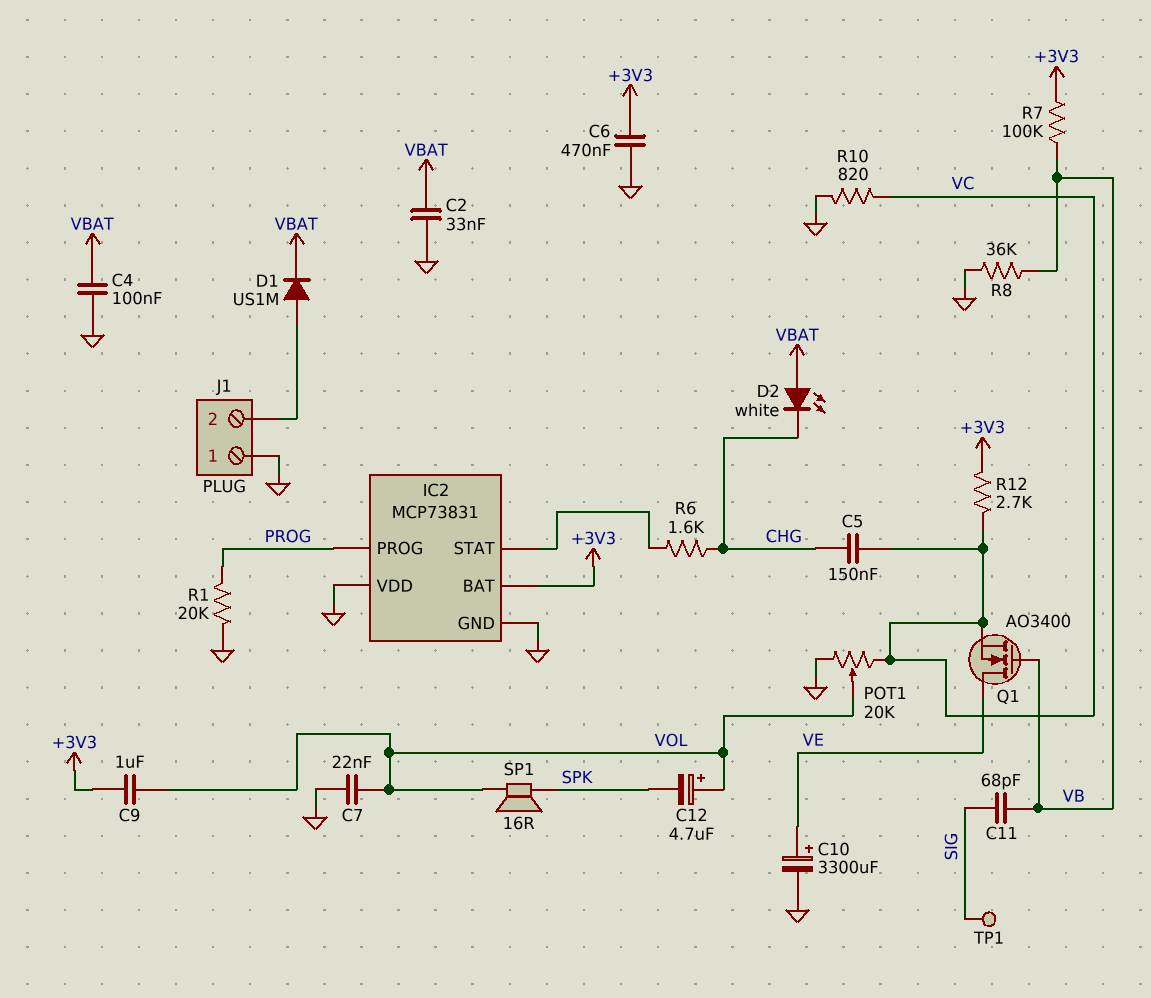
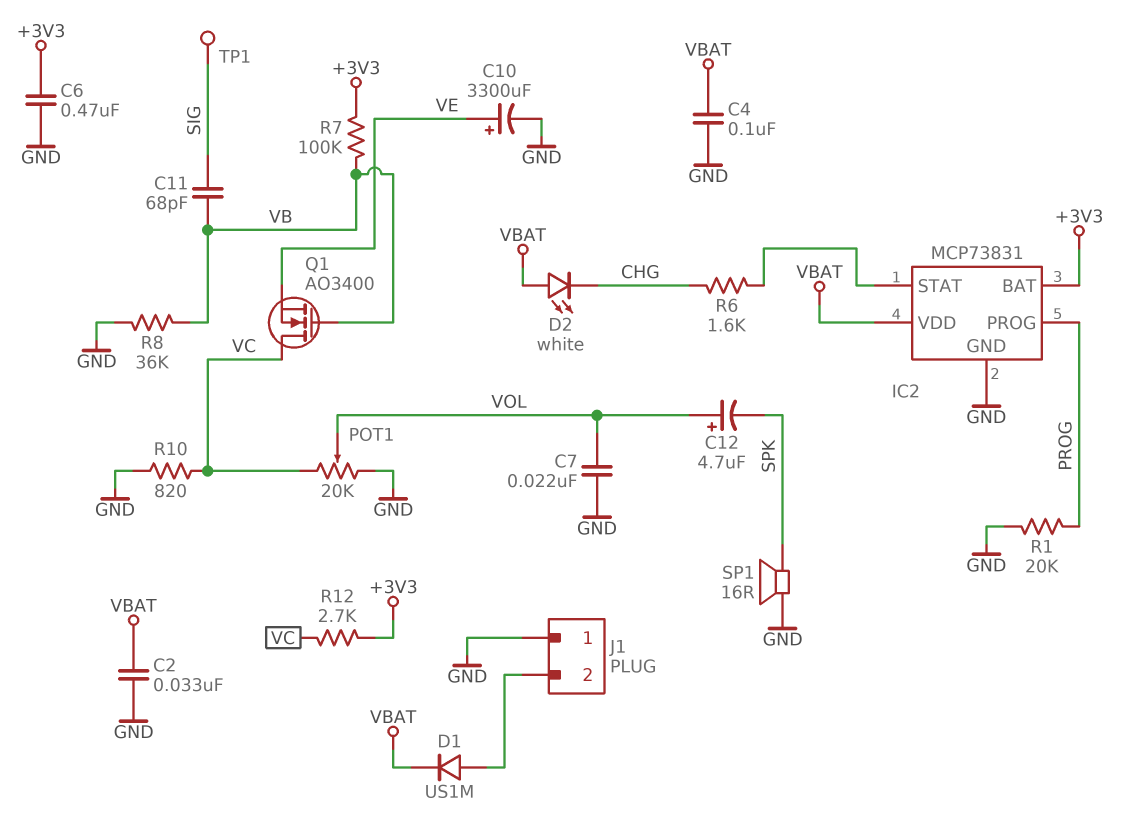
C5: 150nF (CHG, VC) -> none
C9: 1uF (+3V3, VOL) -> none
IC2 pin VDD: GND -> VBAT
Q1: NMOS AO3400 (G VB, D VE, S VC) -> NMOS AO3400 (G VB, D VC, S VE)
SP1: speaker 16R (SPK, VOL) -> speaker 16R (GND, SPK)

